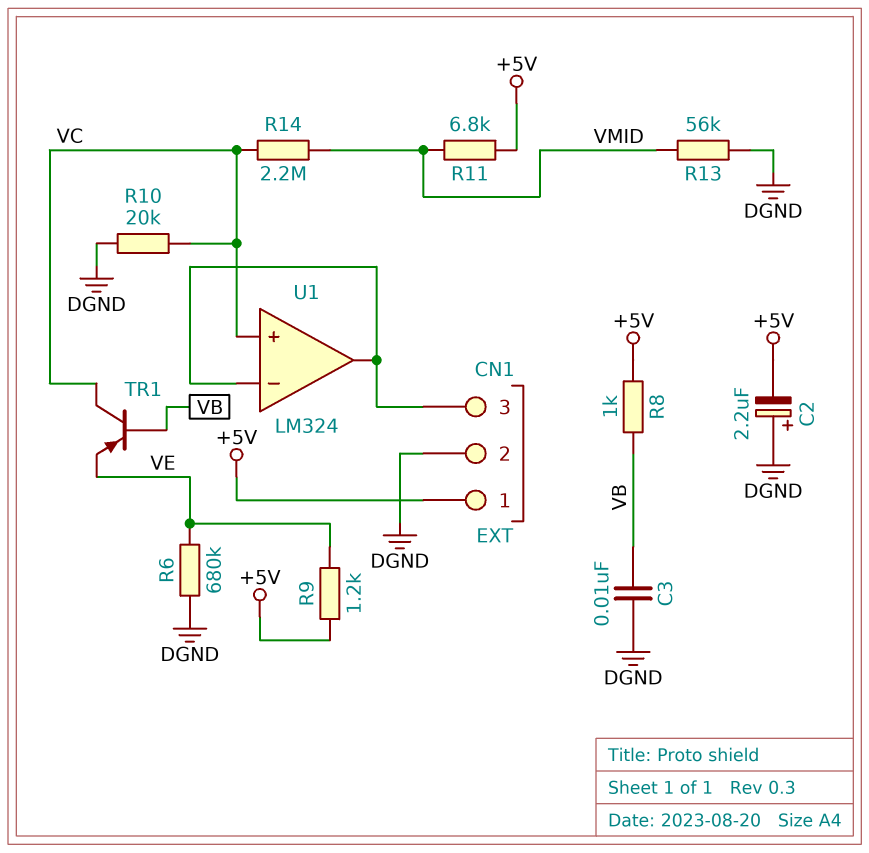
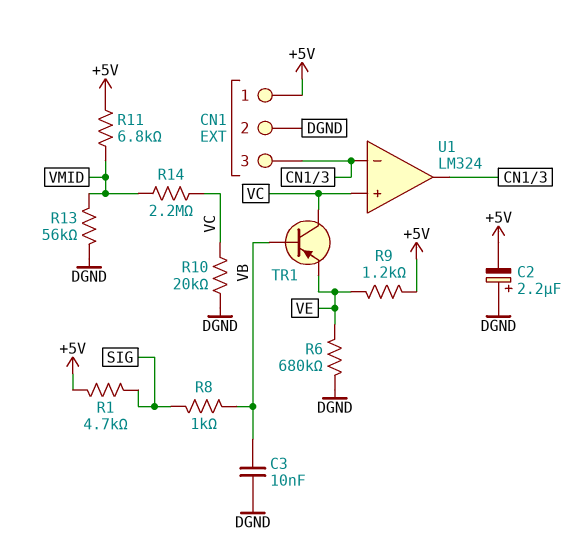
R1: none -> 4.7k (+5V, SIG)
R8: 1k (+5V, VB) -> 1k (SIG, VB)

